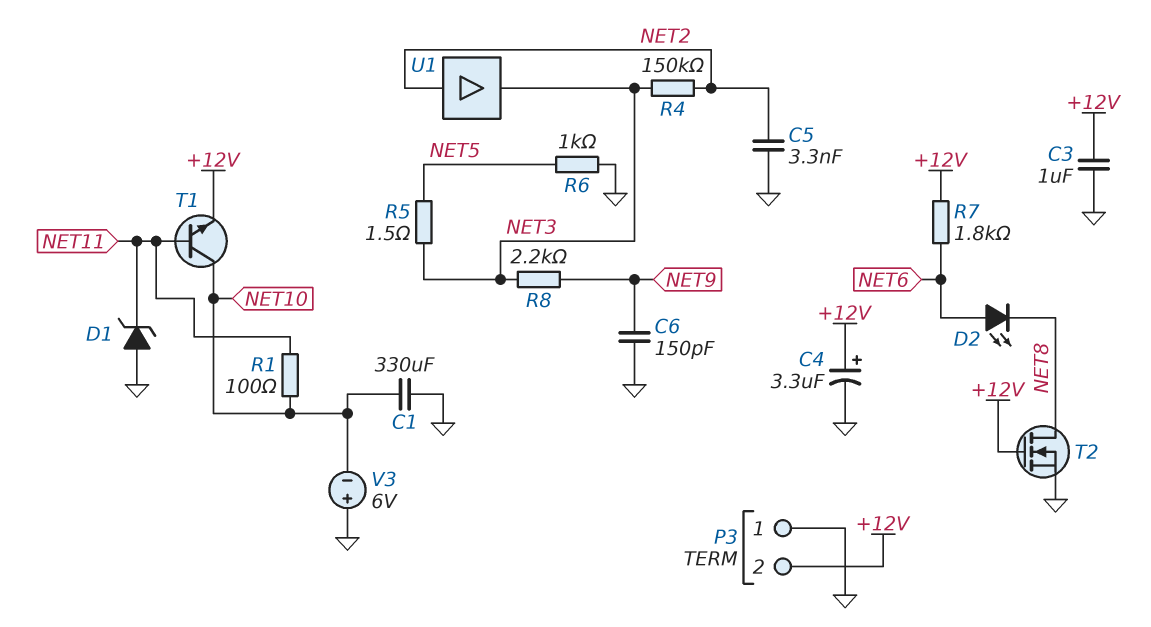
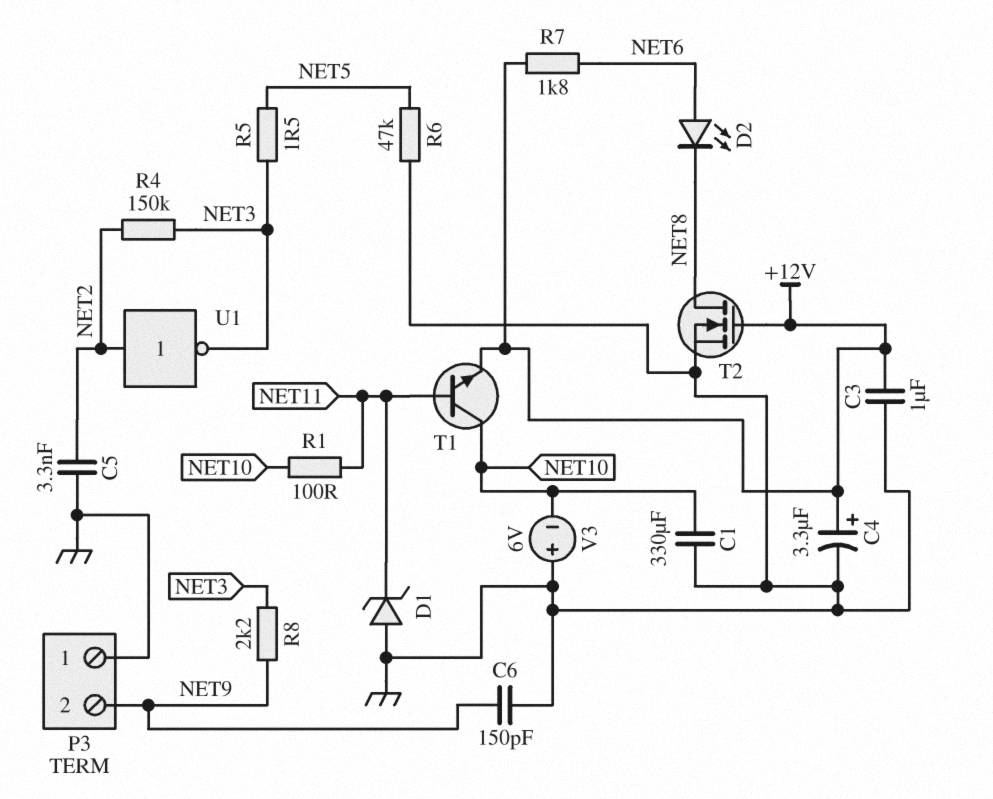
P3 pin 2: +12V -> NET9
R6: 1k (GND, NET5) -> 47k (GND, NET5)
U1: buffer (in NET2, out NET3) -> NOT (in NET2, out NET3)

